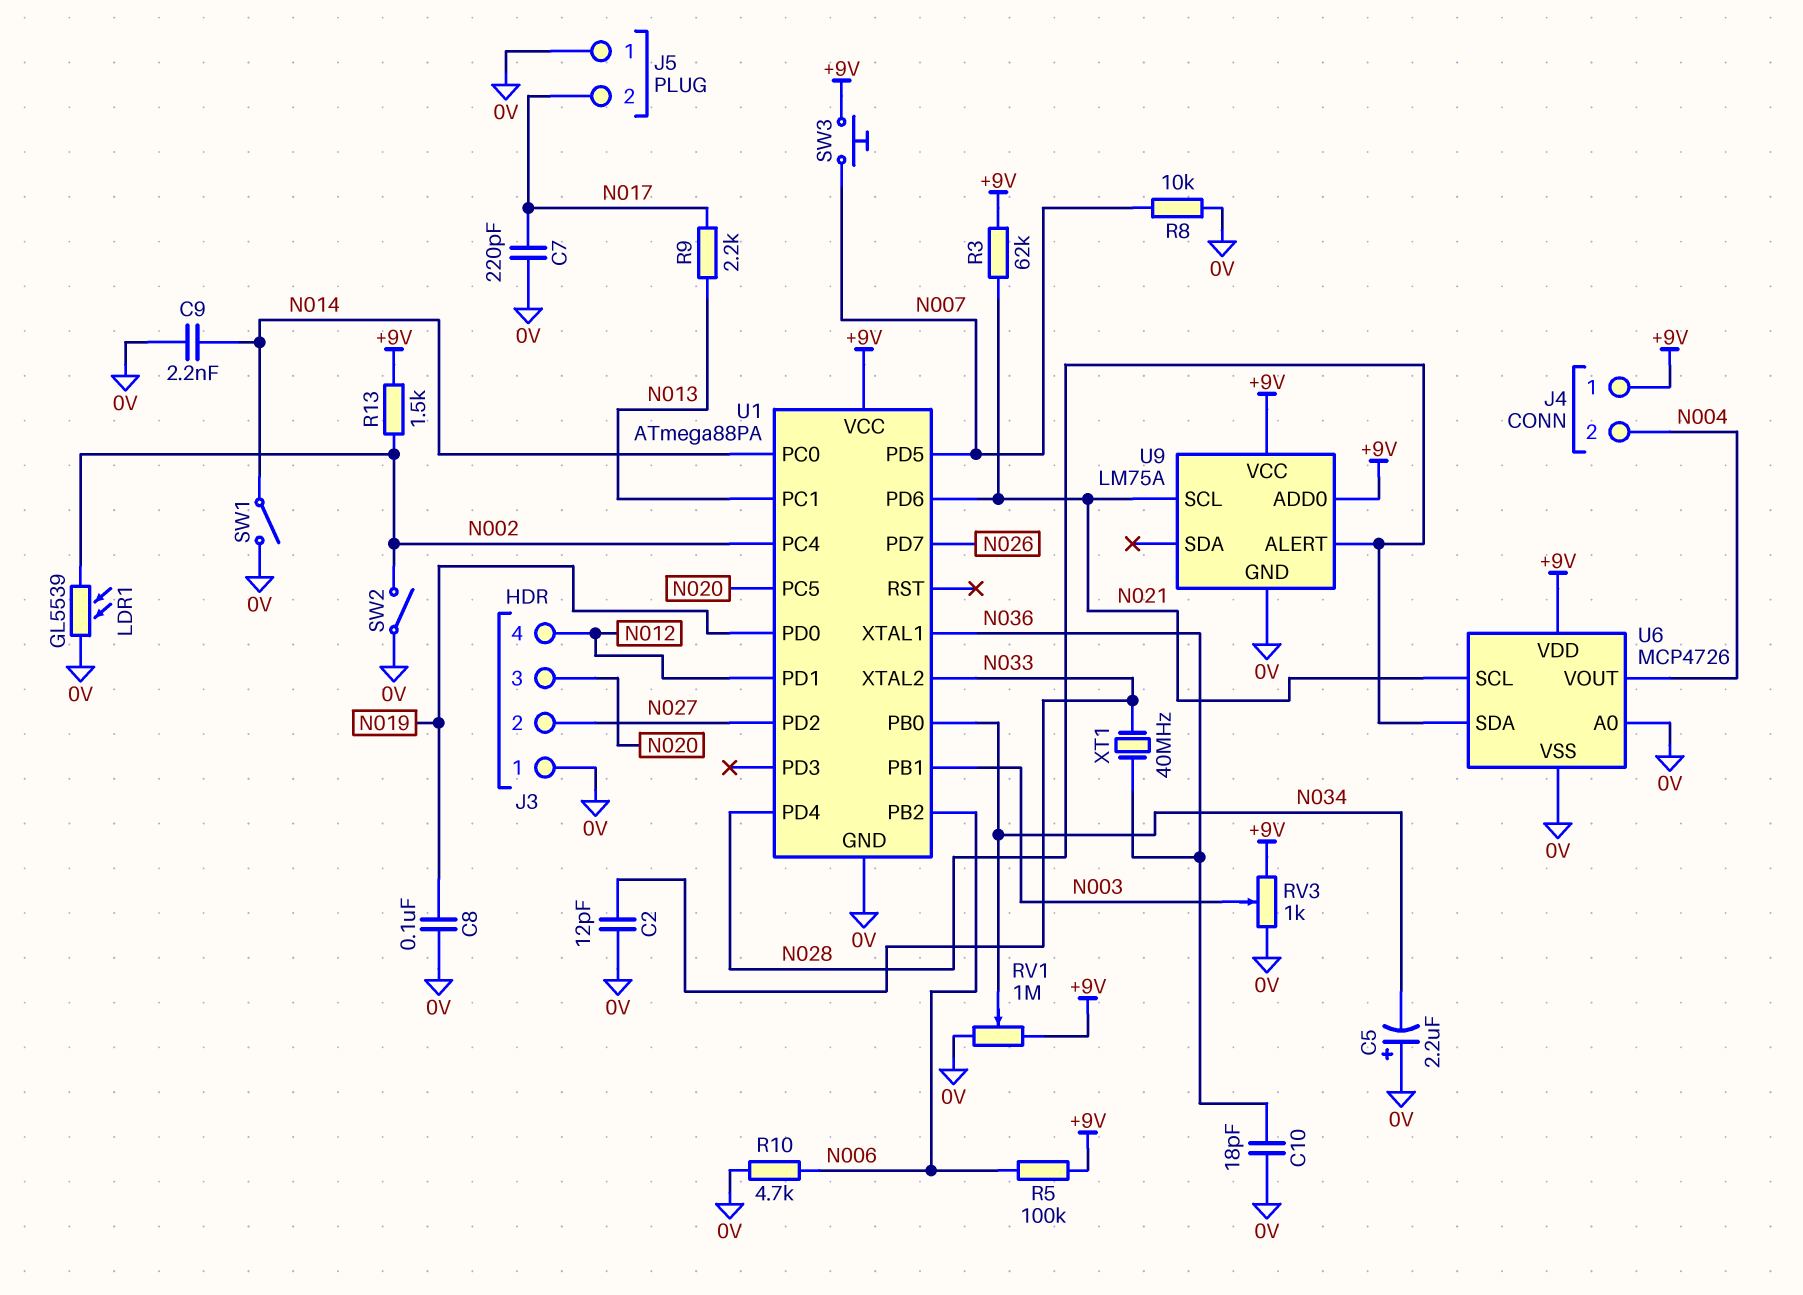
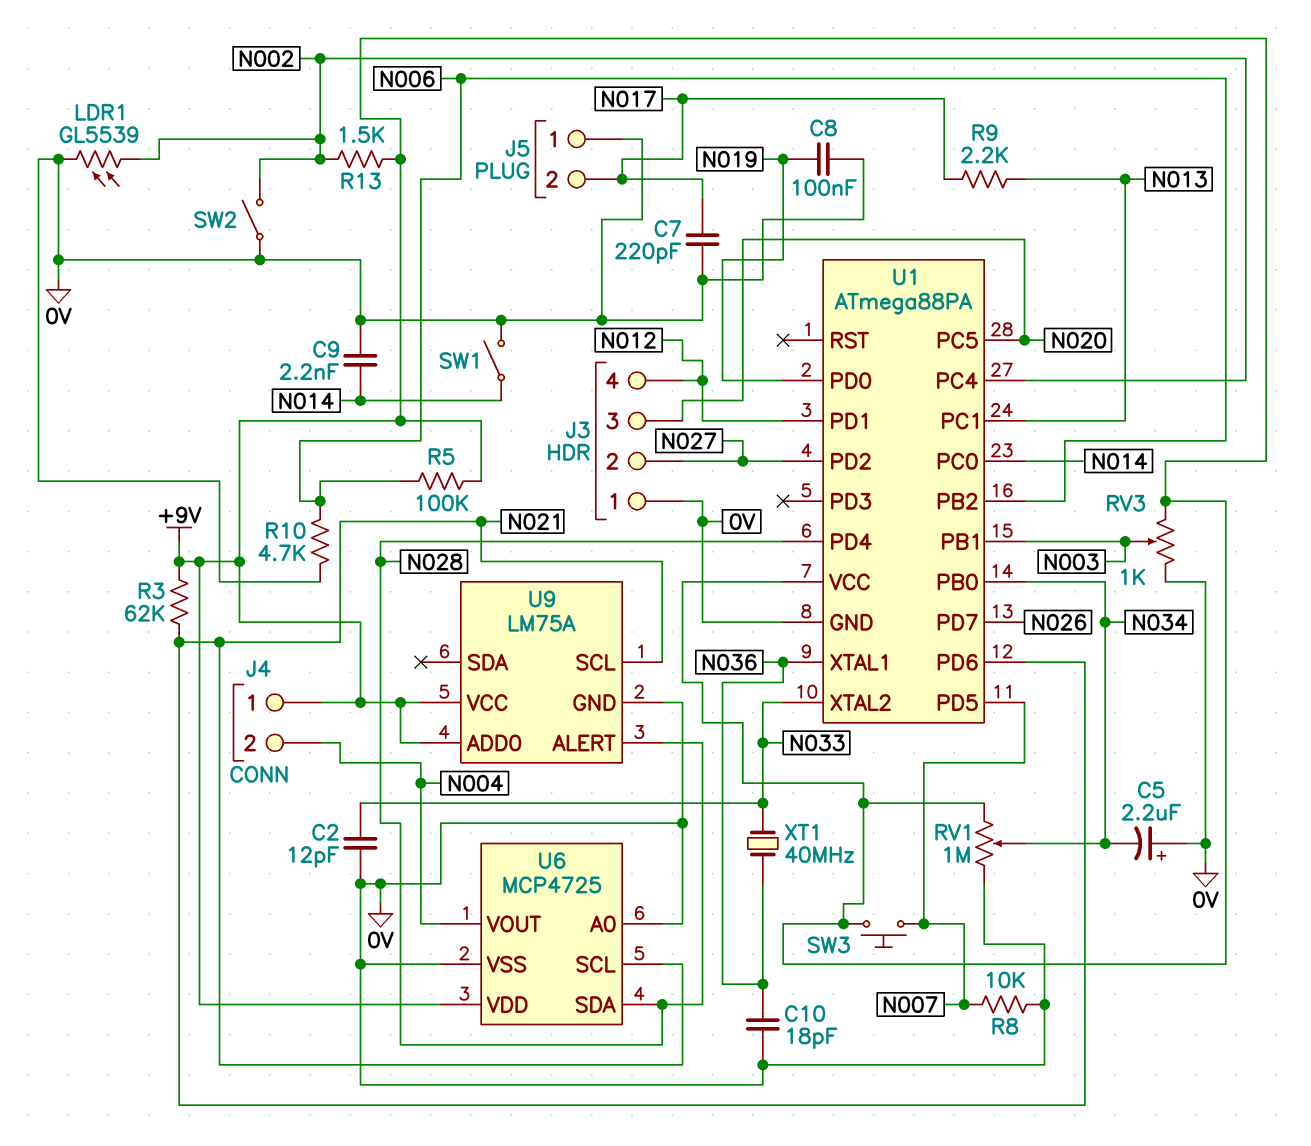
U6: MCP4726 -> MCP4725

